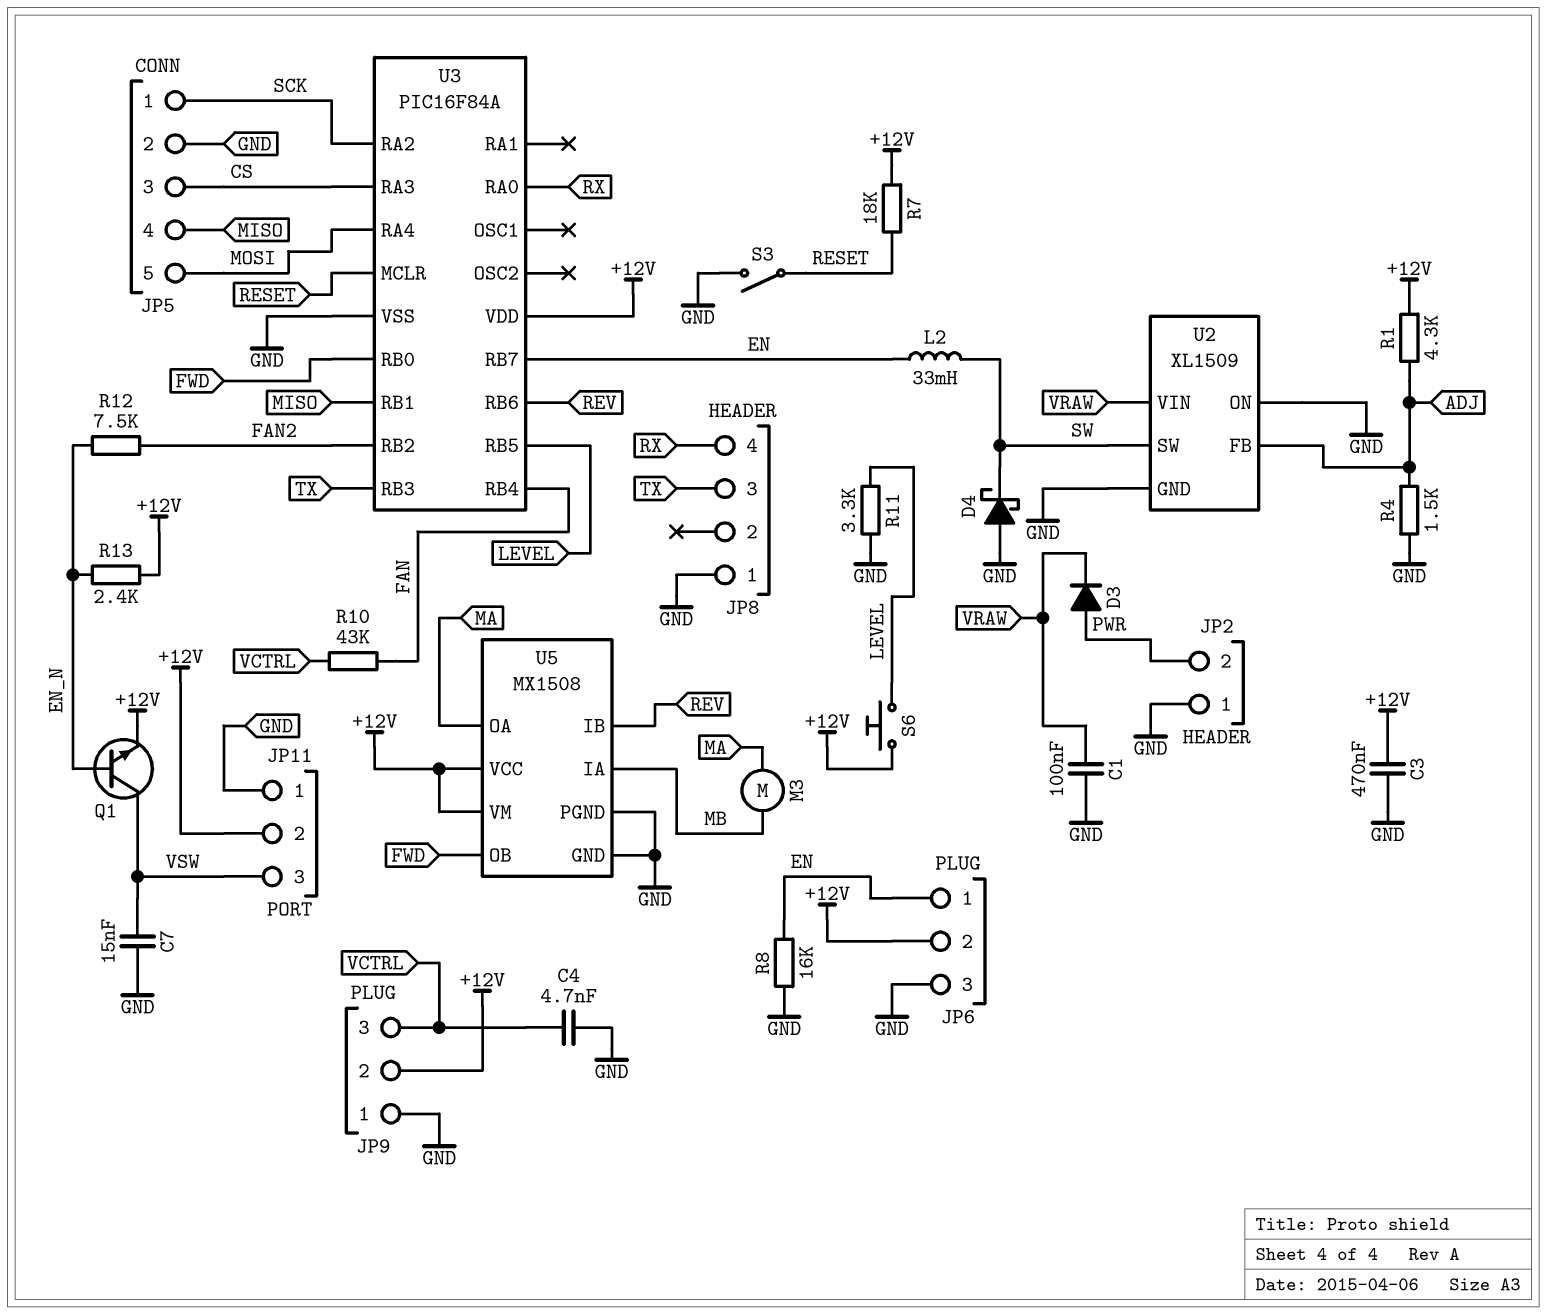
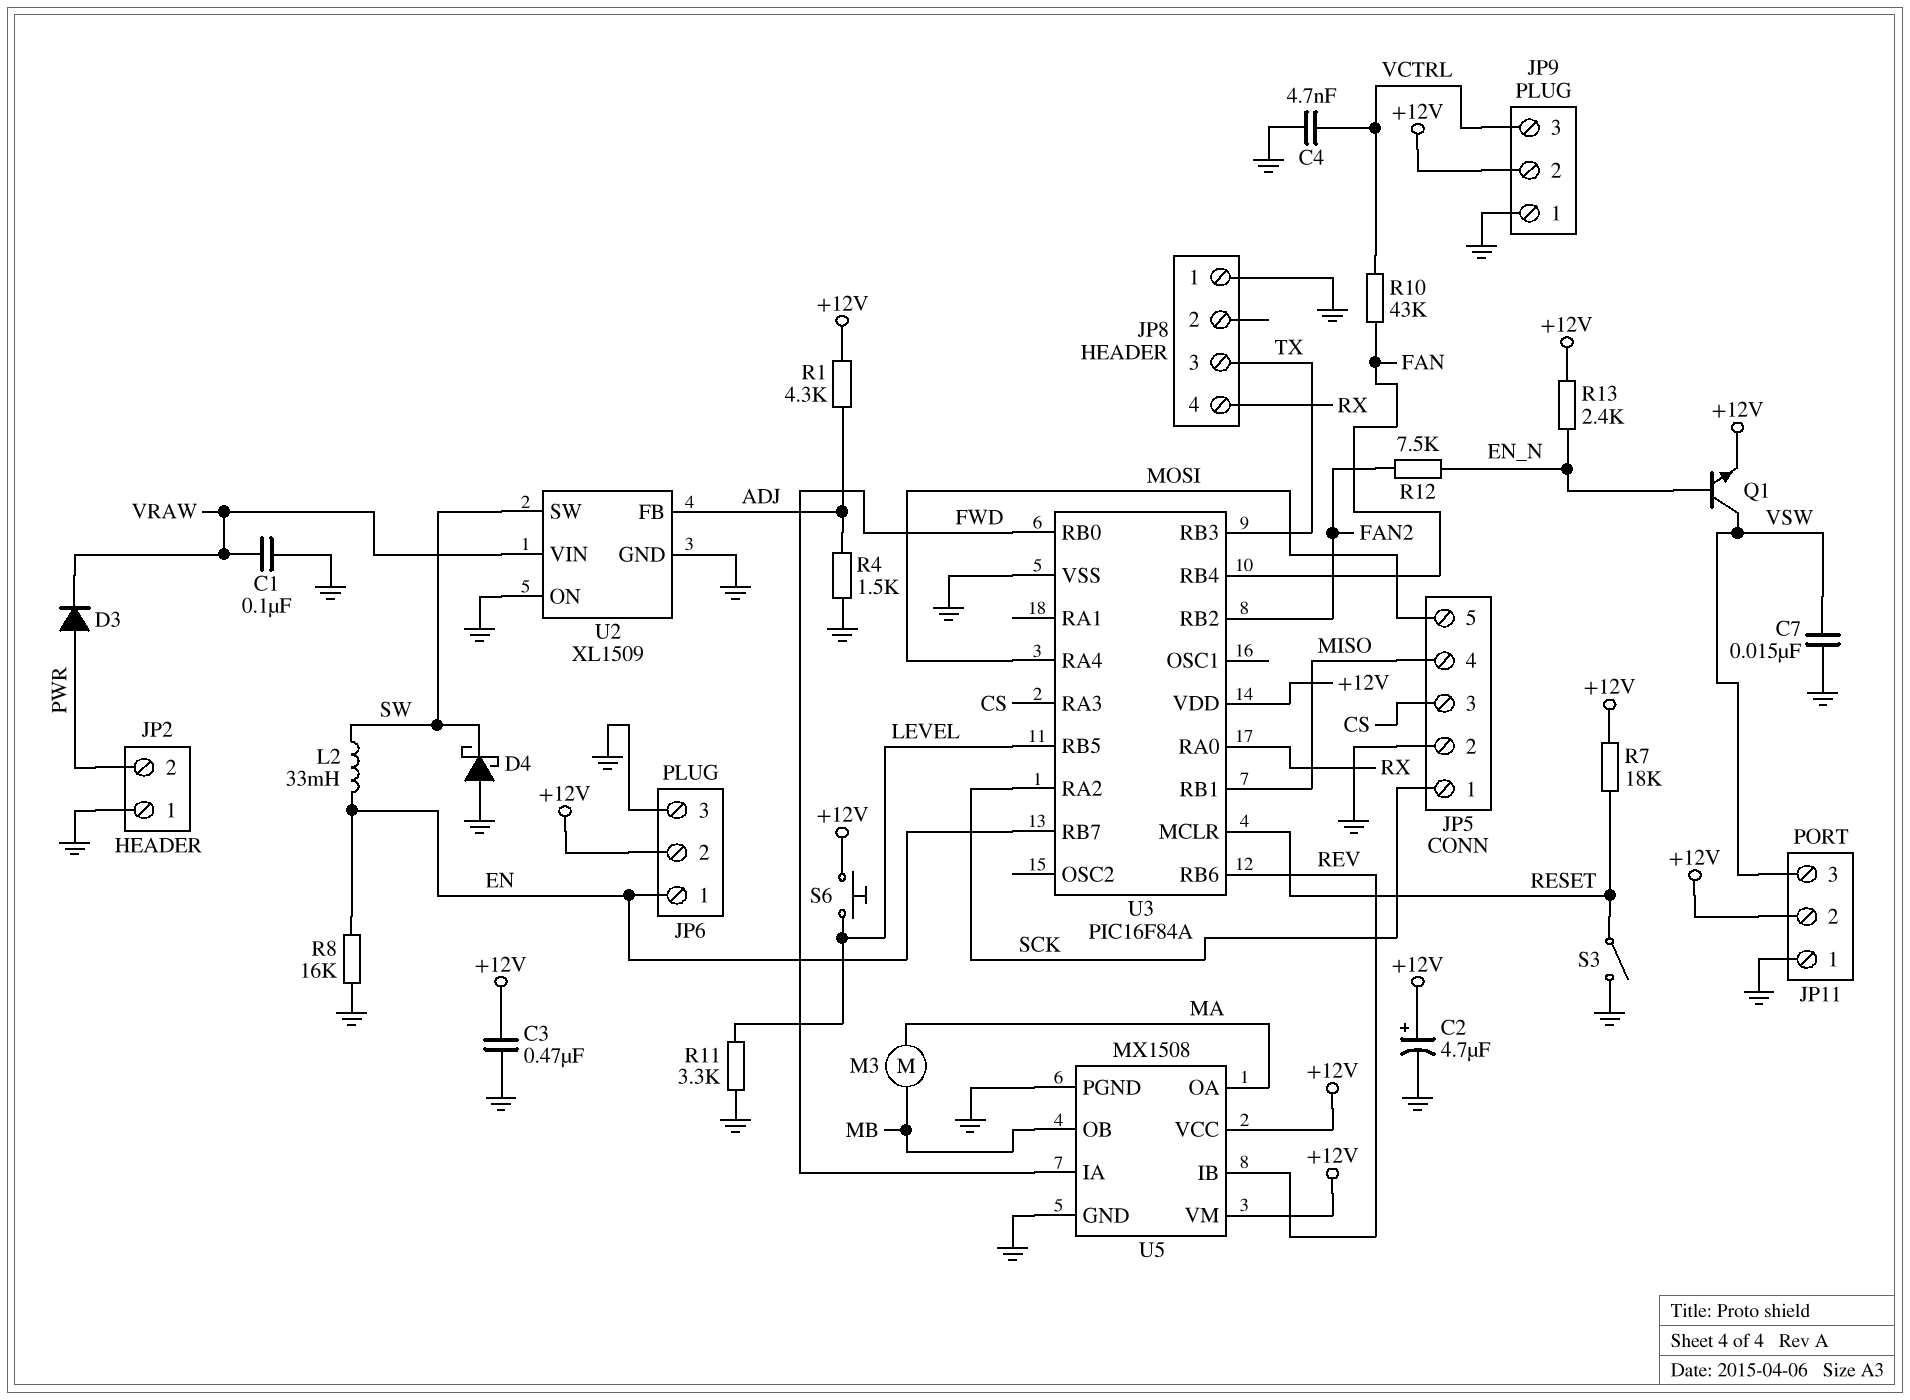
C2: none -> 4.7uF (plus +12V, minus GND)
U5 pin IA: MB -> FWD
U5 pin OB: FWD -> MB

